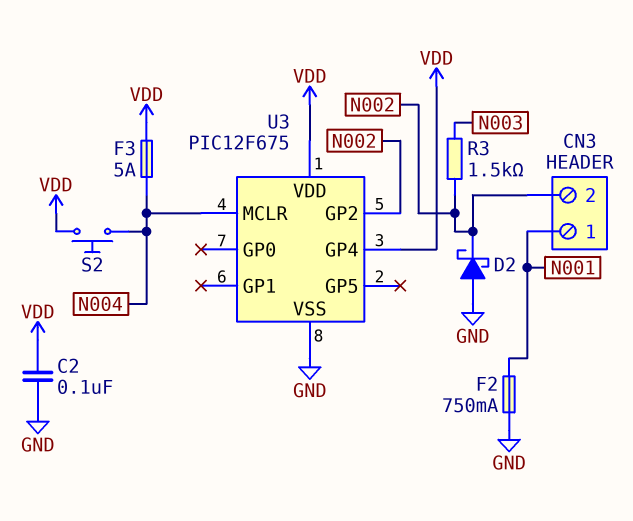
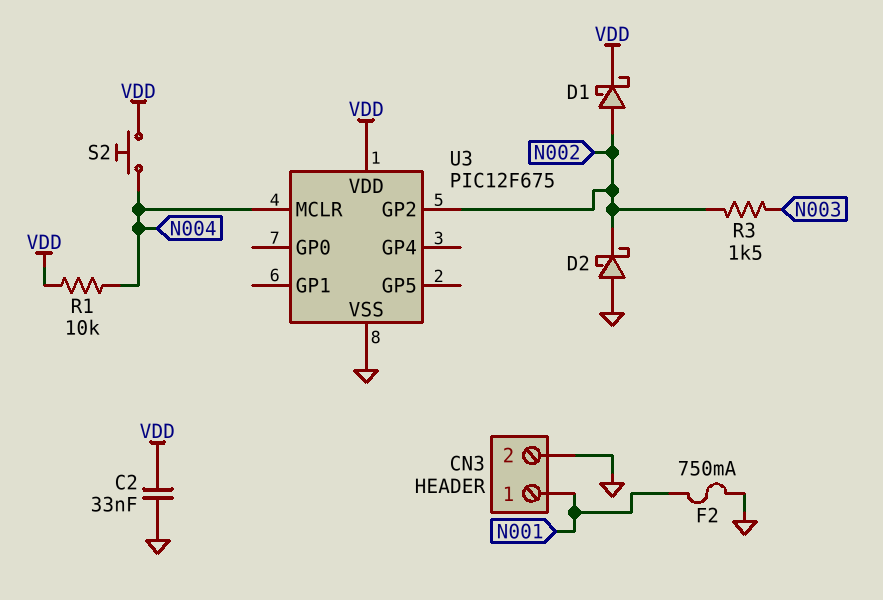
C2: 100nF (GND, VDD) -> 33nF (GND, VDD)
CN3 pin 2: N002 -> GND
D1: none -> schottky (A N002, K VDD)
F3: 5A (N004, VDD) -> none
R1: none -> 10k (N004, VDD)
U3 pin GP4: VDD -> none

